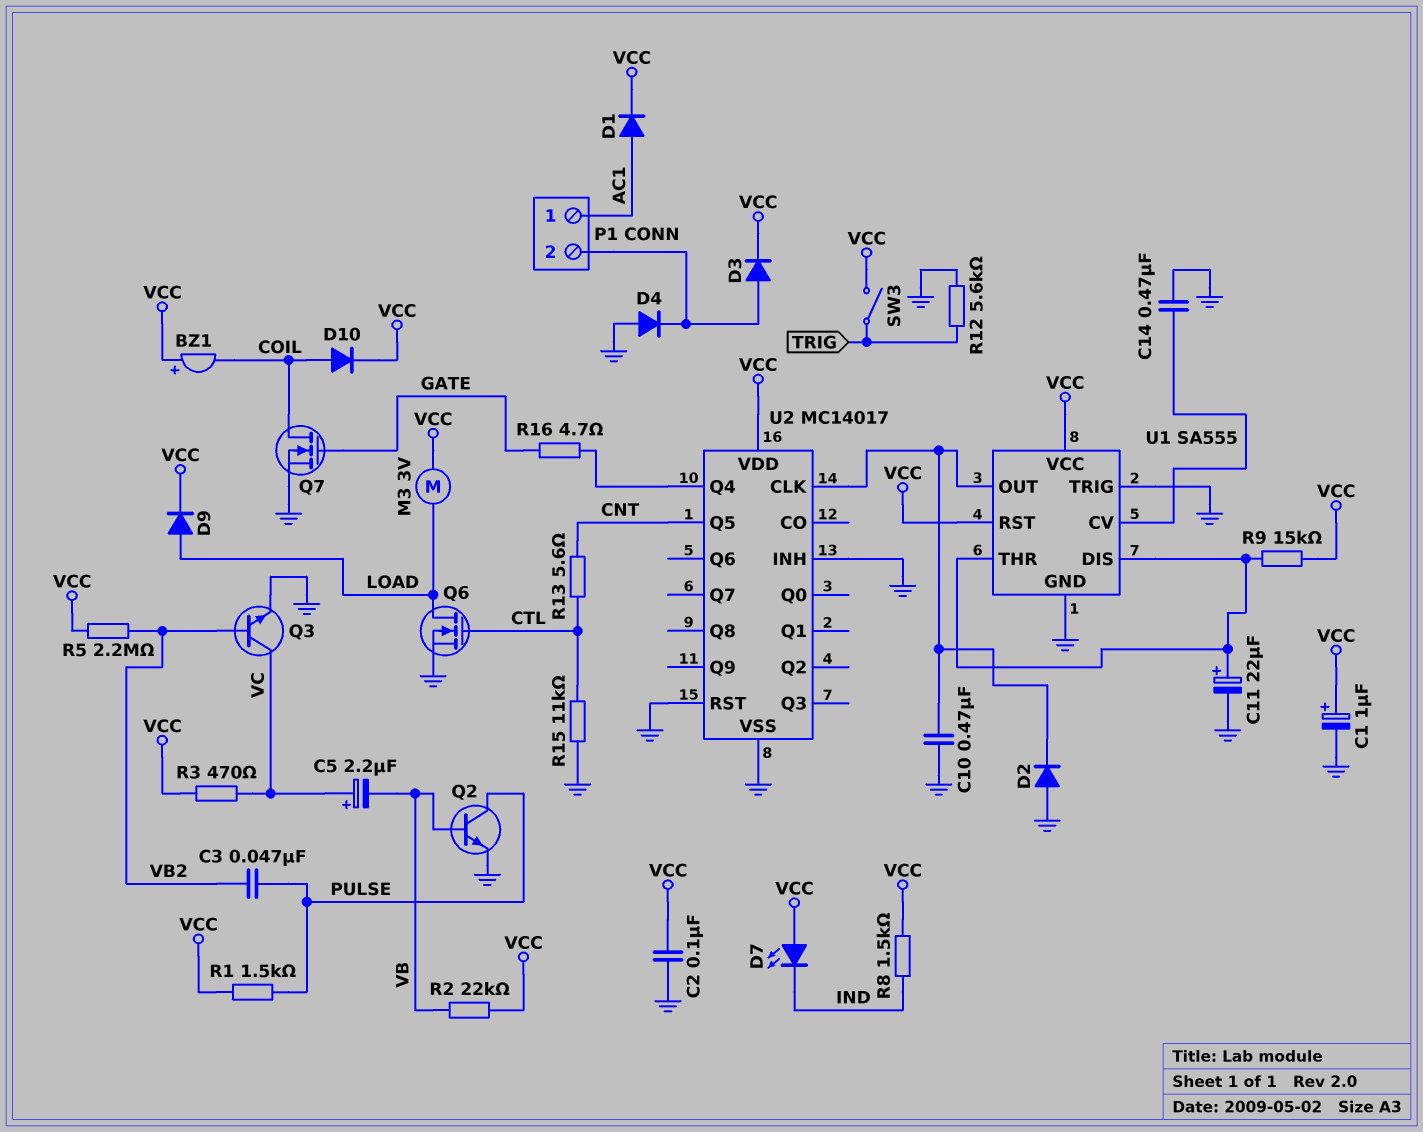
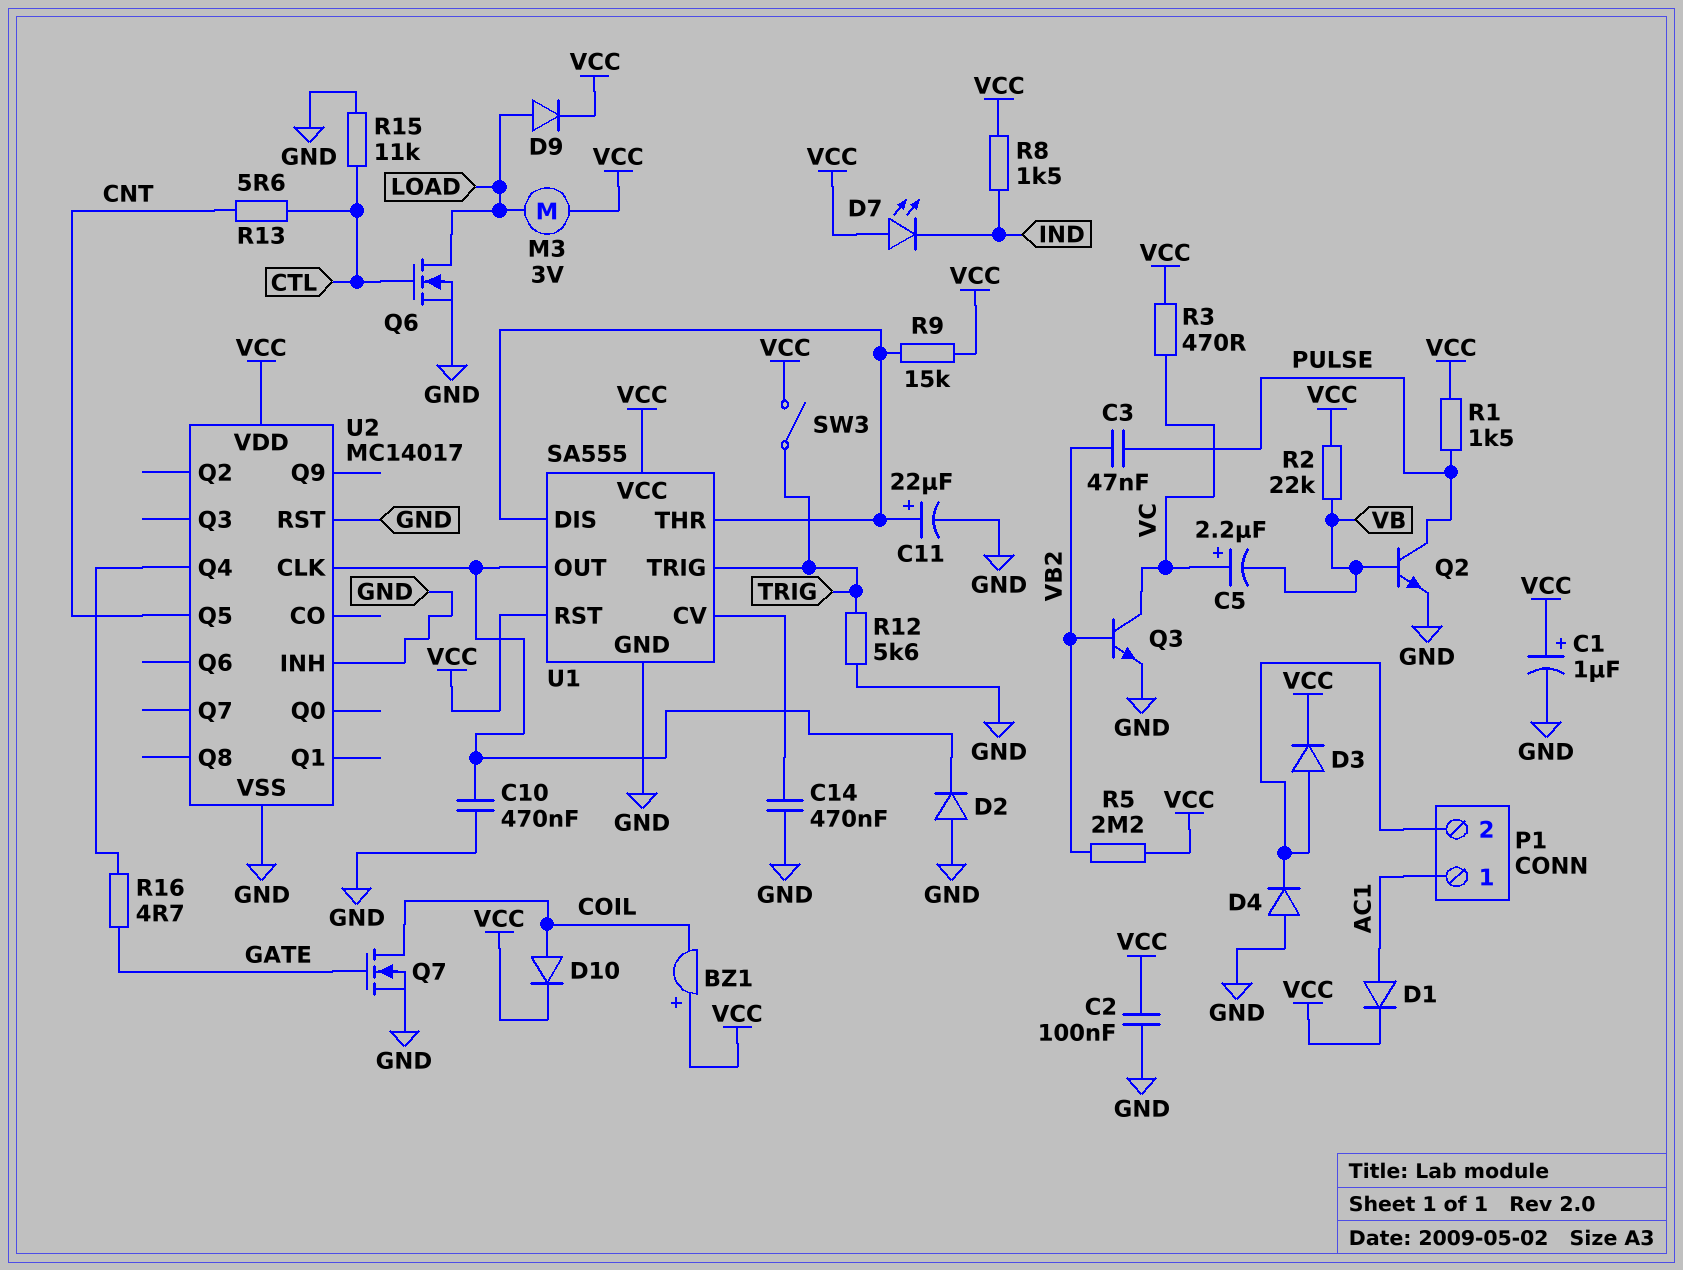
U1 pin TRIG: GND -> TRIG

